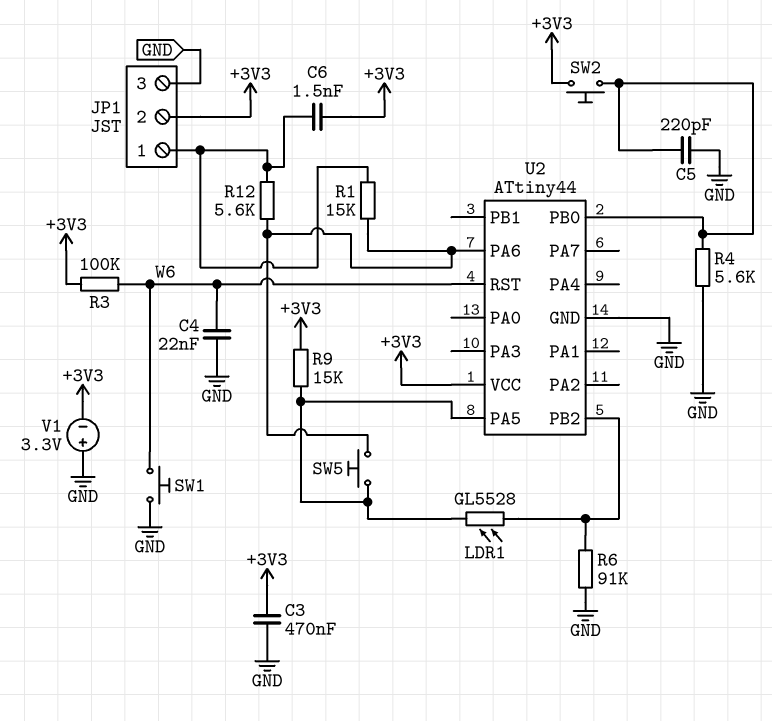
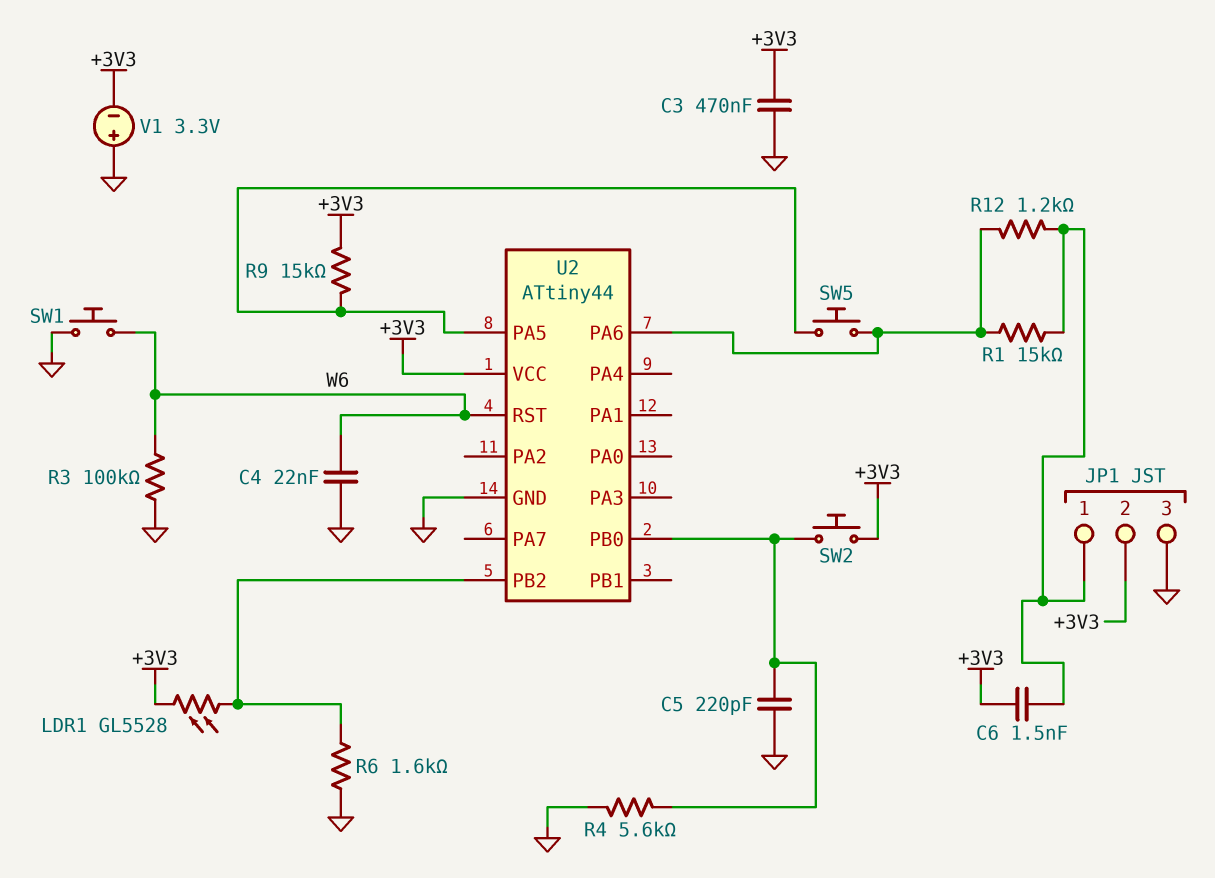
LDR1: GL5528 (U2/PA5, U2/PB2) -> GL5528 (+3V3, U2/PB2)
R3: 100k (+3V3, W6) -> 100k (GND, W6)
R6: 91k (GND, U2/PB2) -> 1.6k (GND, U2/PB2)
R12: 5.6k (JP1/1, U2/PA6) -> 1.2k (JP1/1, U2/PA6)

